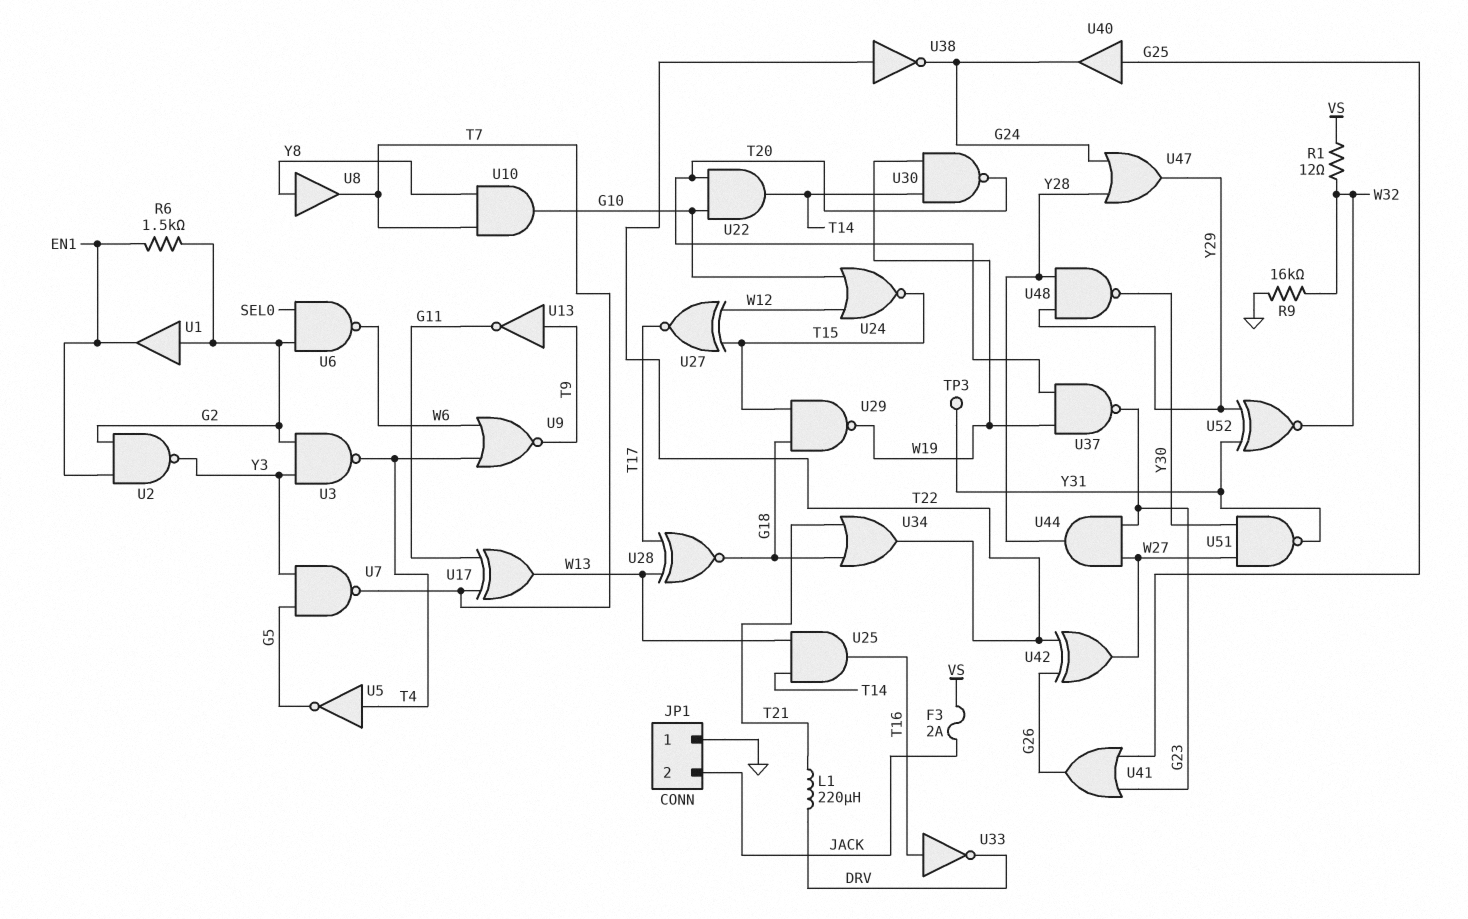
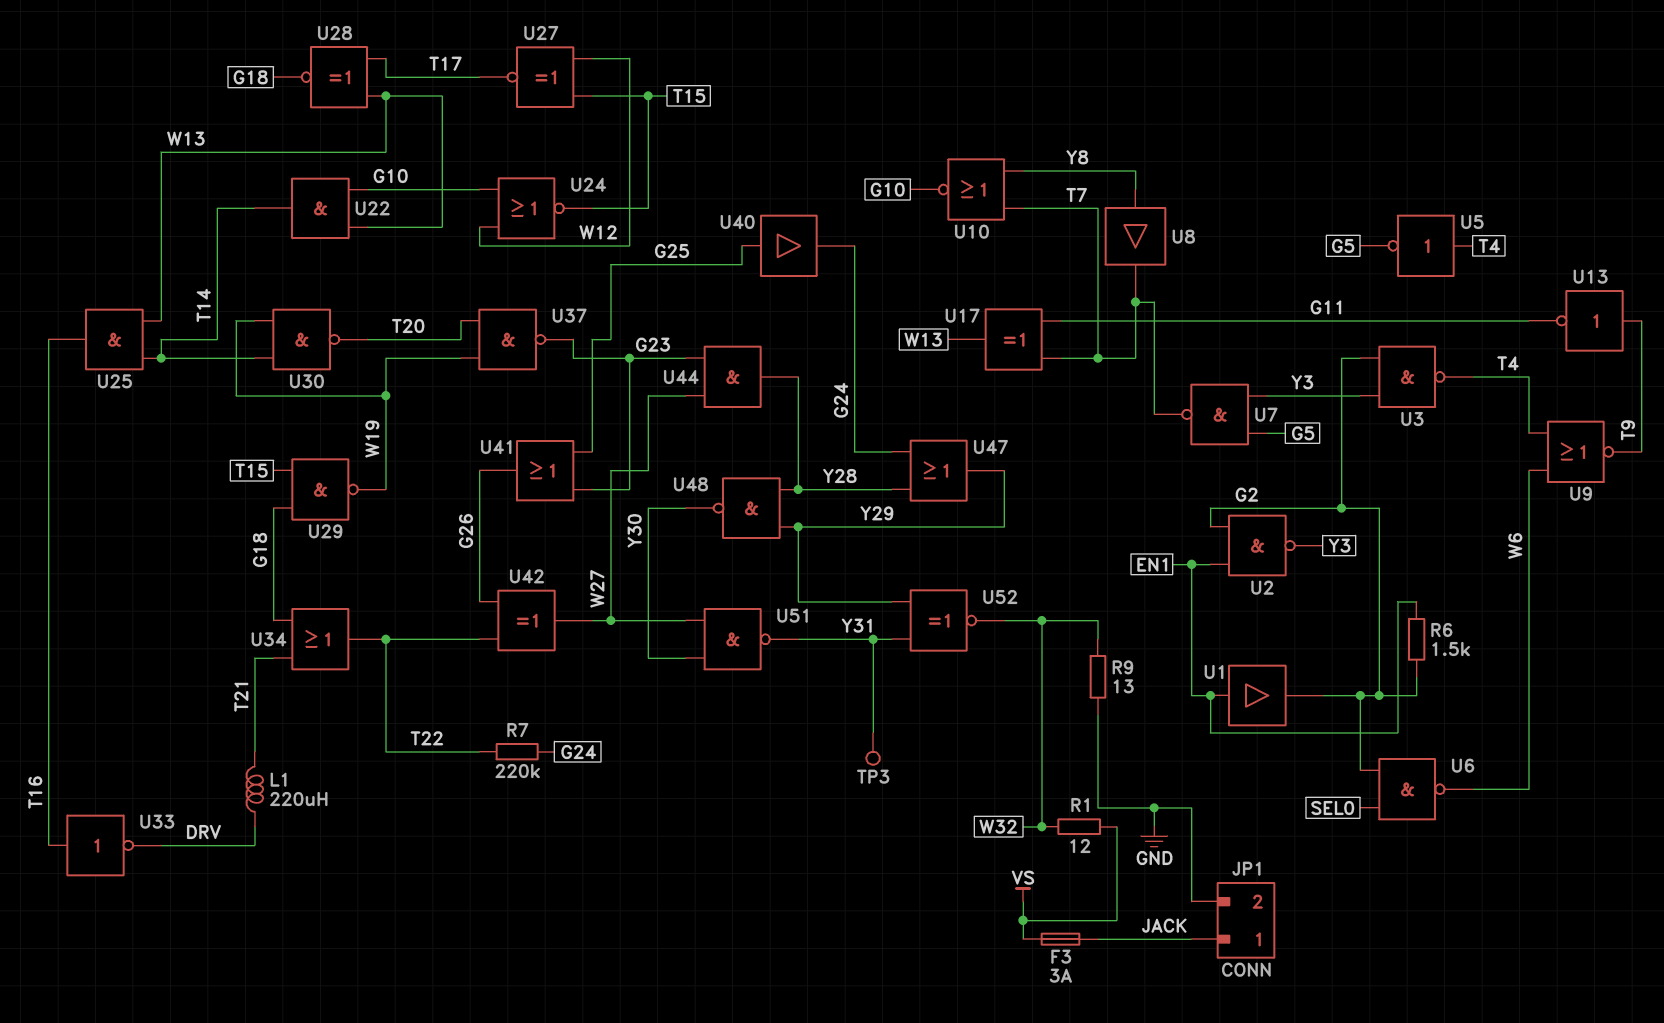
F3: 2A (JACK, VS) -> 3A (JACK, VS)
JP1 pin 1: GND -> JACK
JP1 pin 2: JACK -> GND
R7: none -> 220k (G24, T22)
R9: 16k (GND, W32) -> 13 (GND, W32)
U1: buffer (in G2, out EN1) -> buffer (in EN1, out G2)
U10: AND (in T7, in Y8, out G10) -> NOR (in T7, in Y8, out G10)
U22: AND (in G10, in T20, out T14) -> AND (in G10, in W13, out T14)
U38: NOT (in T22, out G24) -> none

